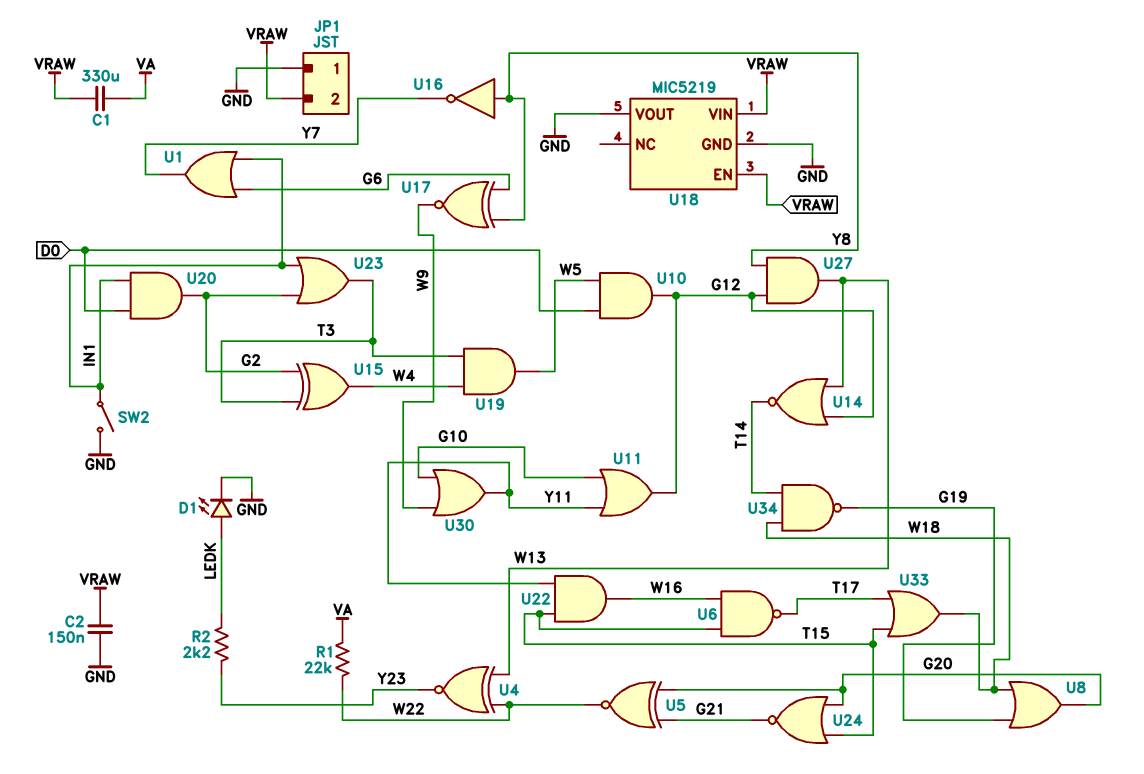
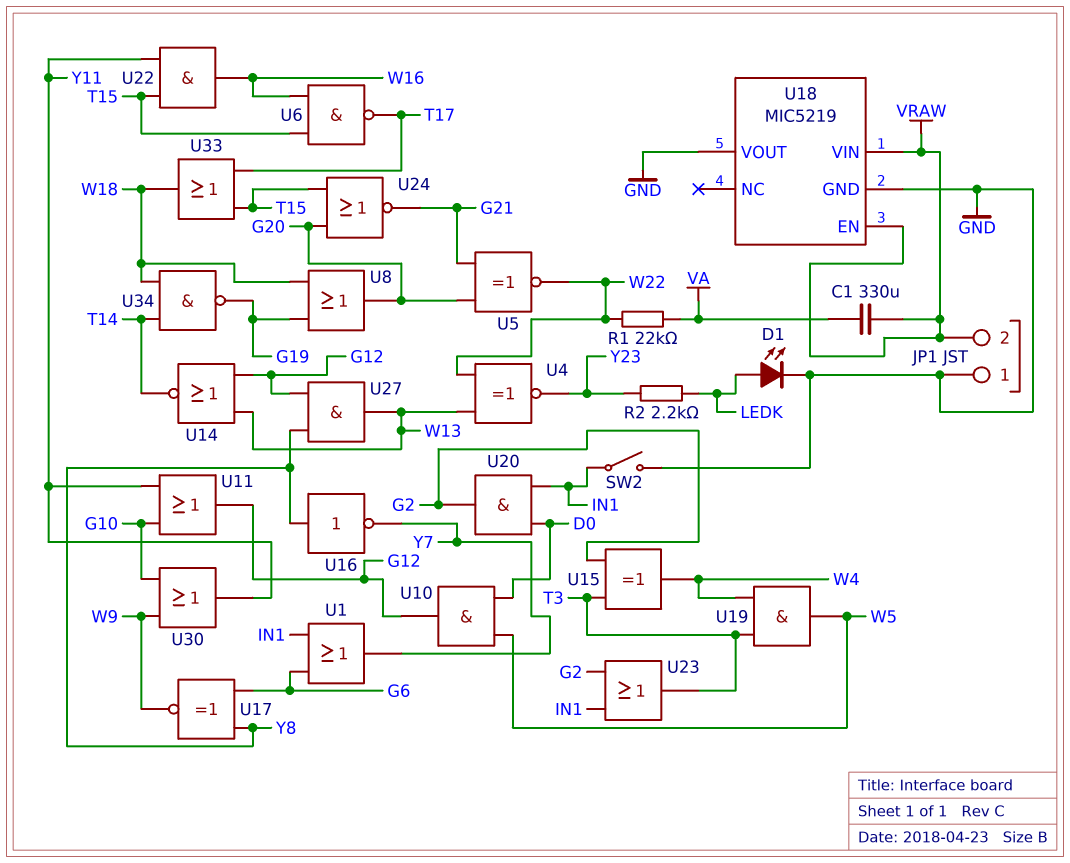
C2: 150nF (GND, VRAW) -> none

